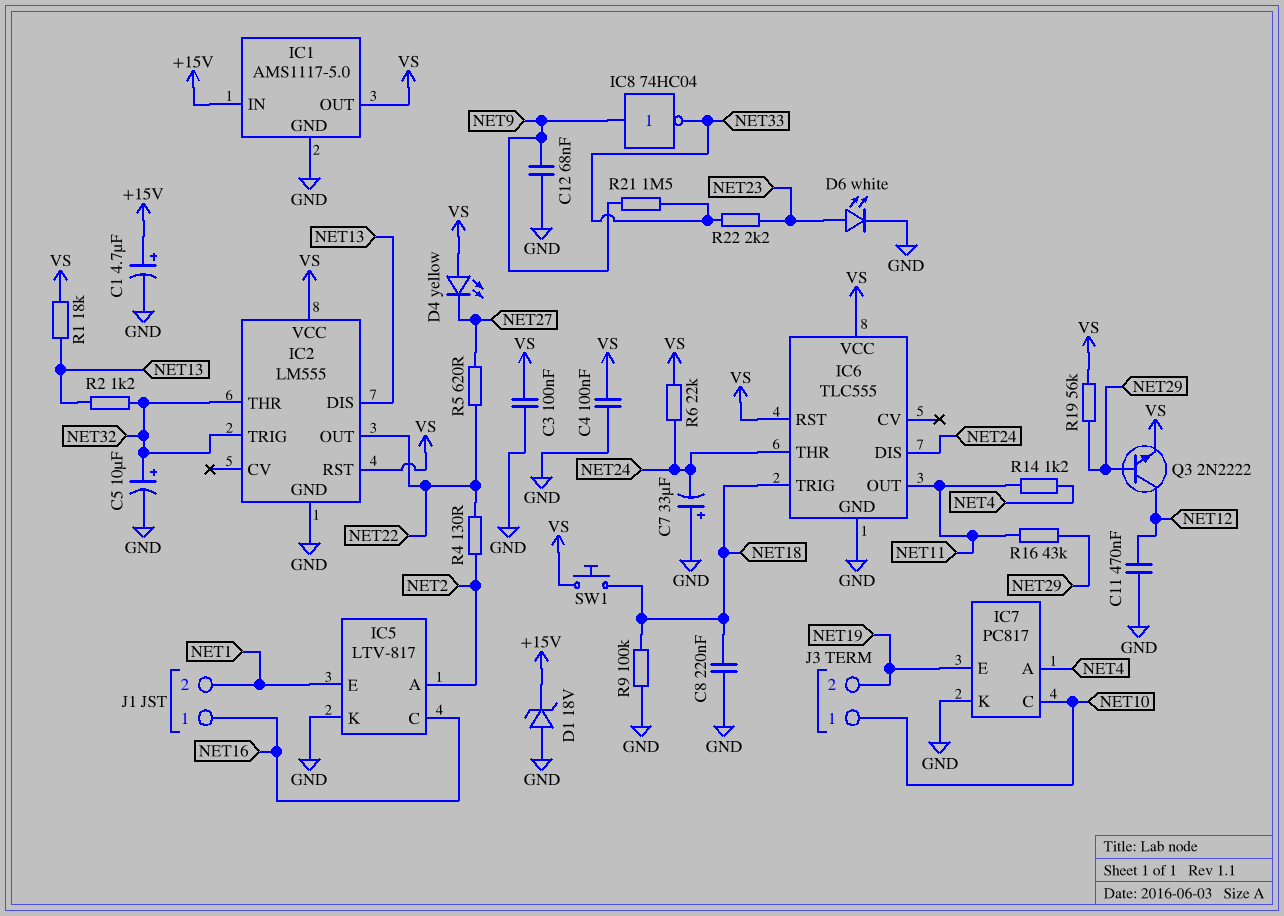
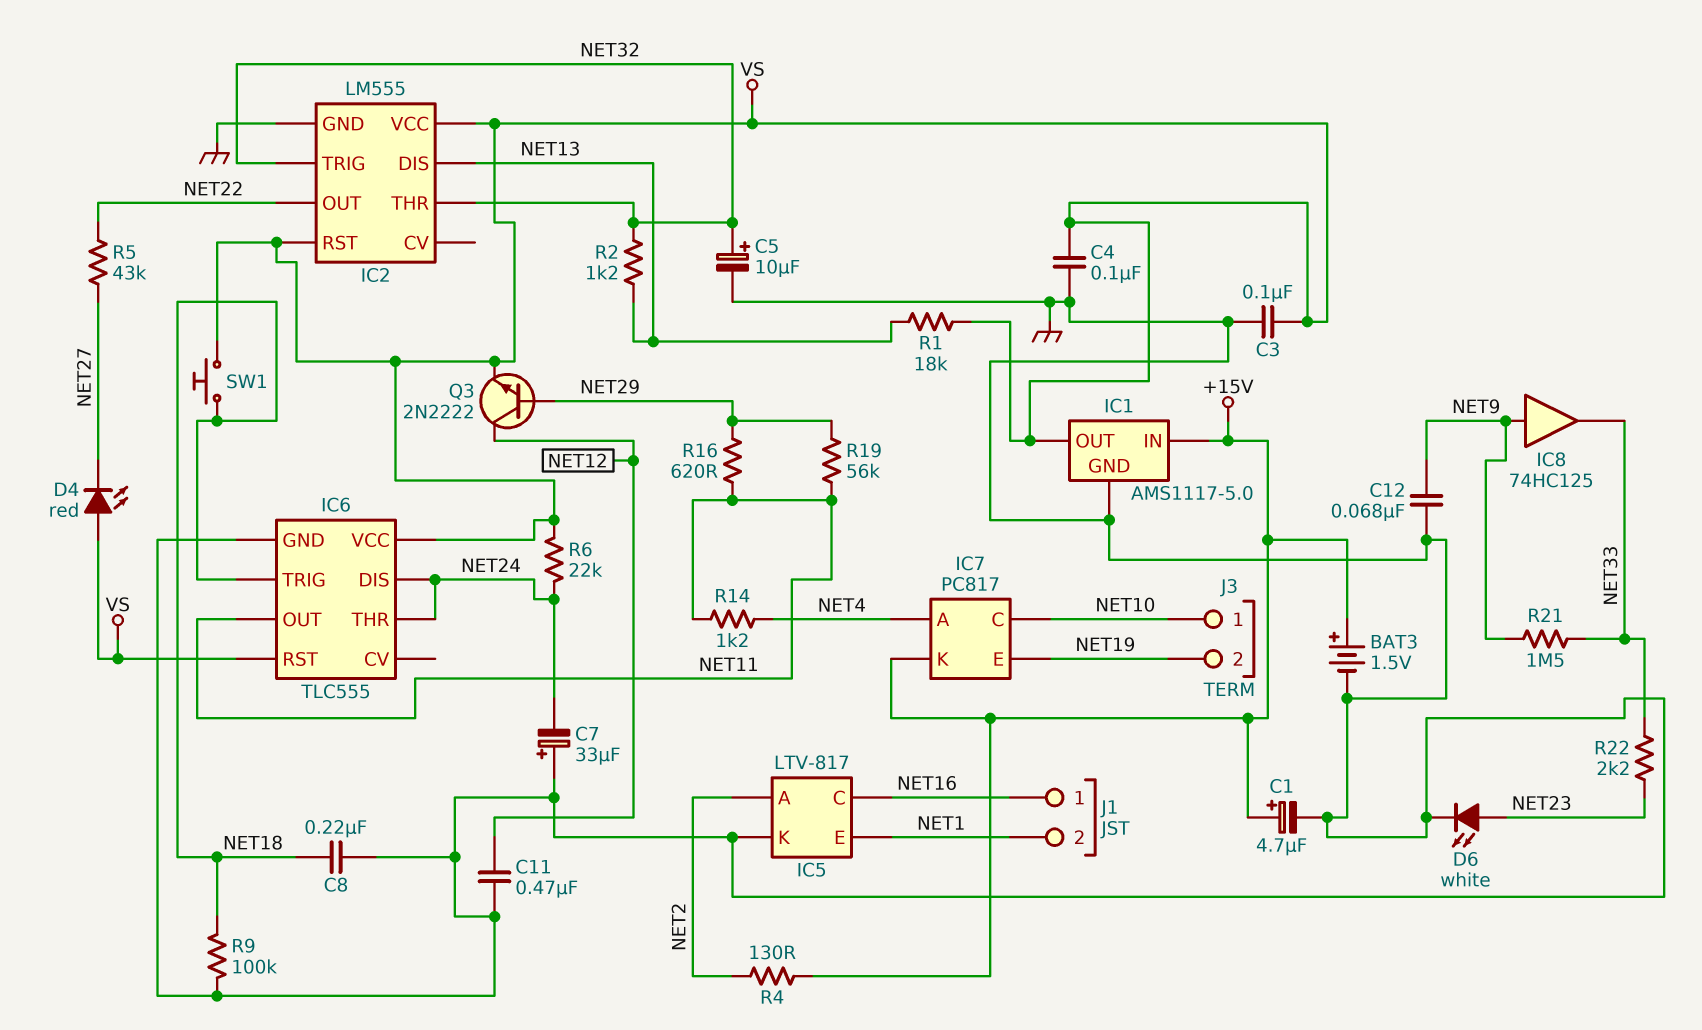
BAT3: none -> 1.5V (plus +15V, minus GND)
D1: zener 18V (A GND, K +15V) -> none
D4: LED yellow (A VS, K NET27) -> LED red (A VS, K NET27)
IC7 pin K: GND -> +15V
IC8: NOT 74HC04 (in NET9, out NET33) -> buffer 74HC125 (in NET9, out NET33)
R4: 130 (NET2, NET22) -> 130 (+15V, NET2)
R5: 620 (NET22, NET27) -> 43k (NET22, NET27)
R16: 43k (NET11, NET29) -> 620 (NET11, NET29)
R19: 56k (NET29, VS) -> 56k (NET11, NET29)

